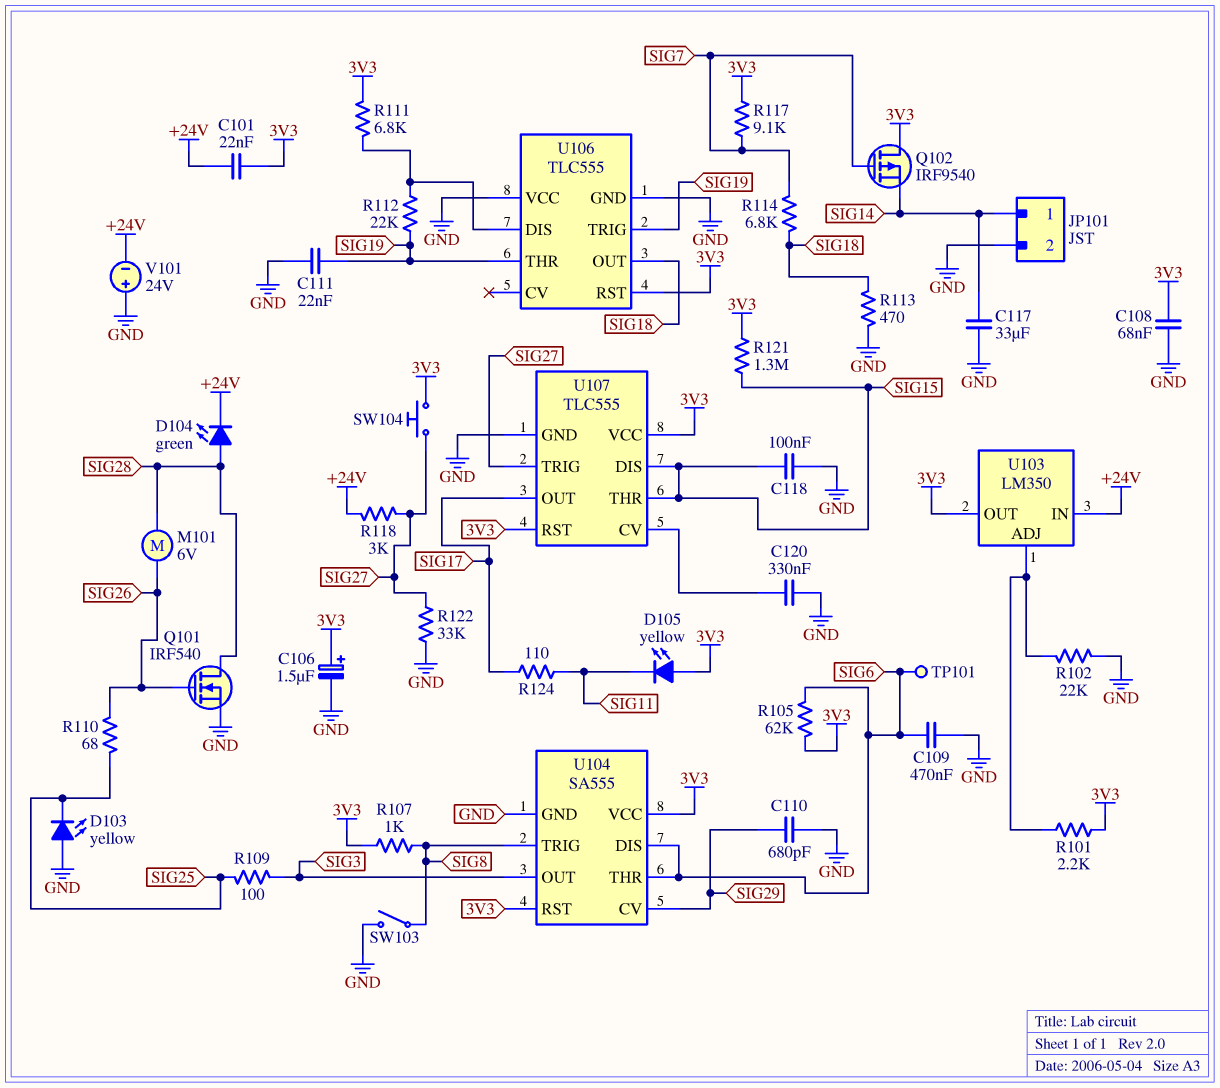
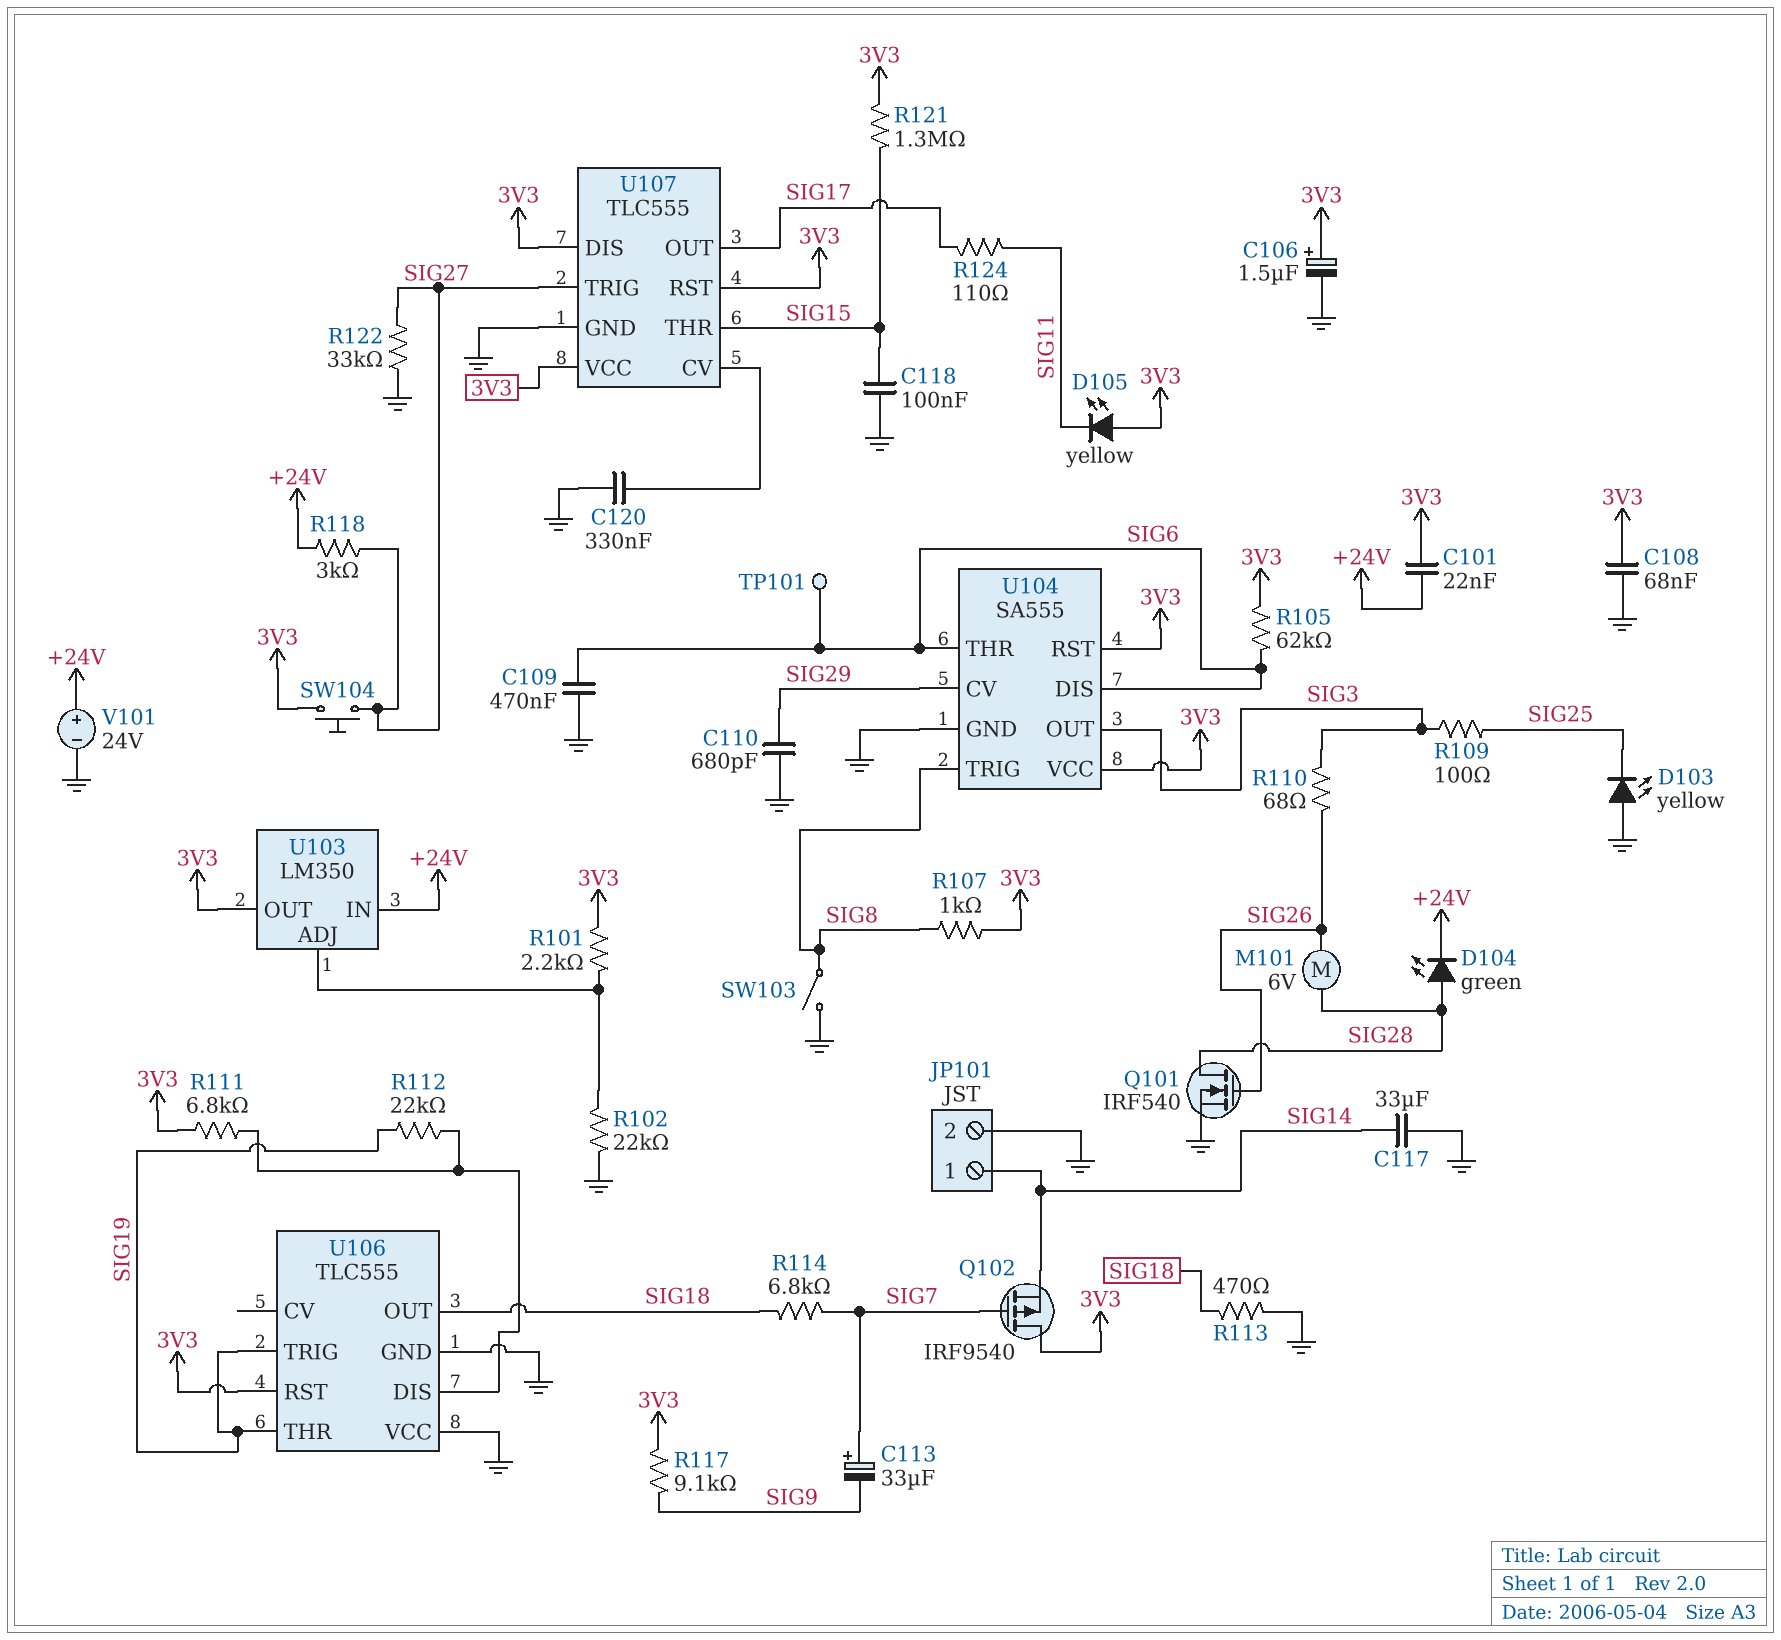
C111: 22nF (GND, SIG19) -> none
C113: none -> 33uF (plus SIG7, minus SIG9)
R110: 68 (SIG25, SIG26) -> 68 (SIG3, SIG26)
R117: 9.1k (3V3, SIG7) -> 9.1k (3V3, SIG9)
U107 pin DIS: SIG15 -> 3V3
V101: 24V (plus GND, minus +24V) -> 24V (plus +24V, minus GND)

